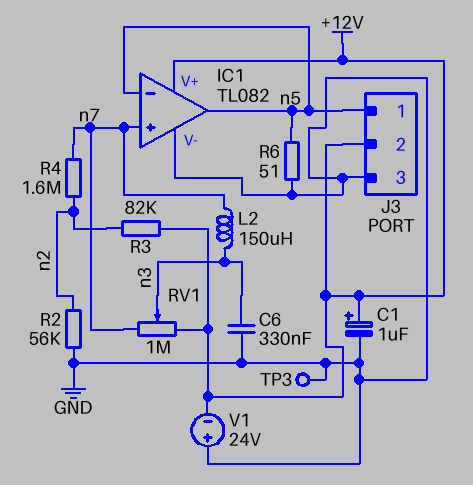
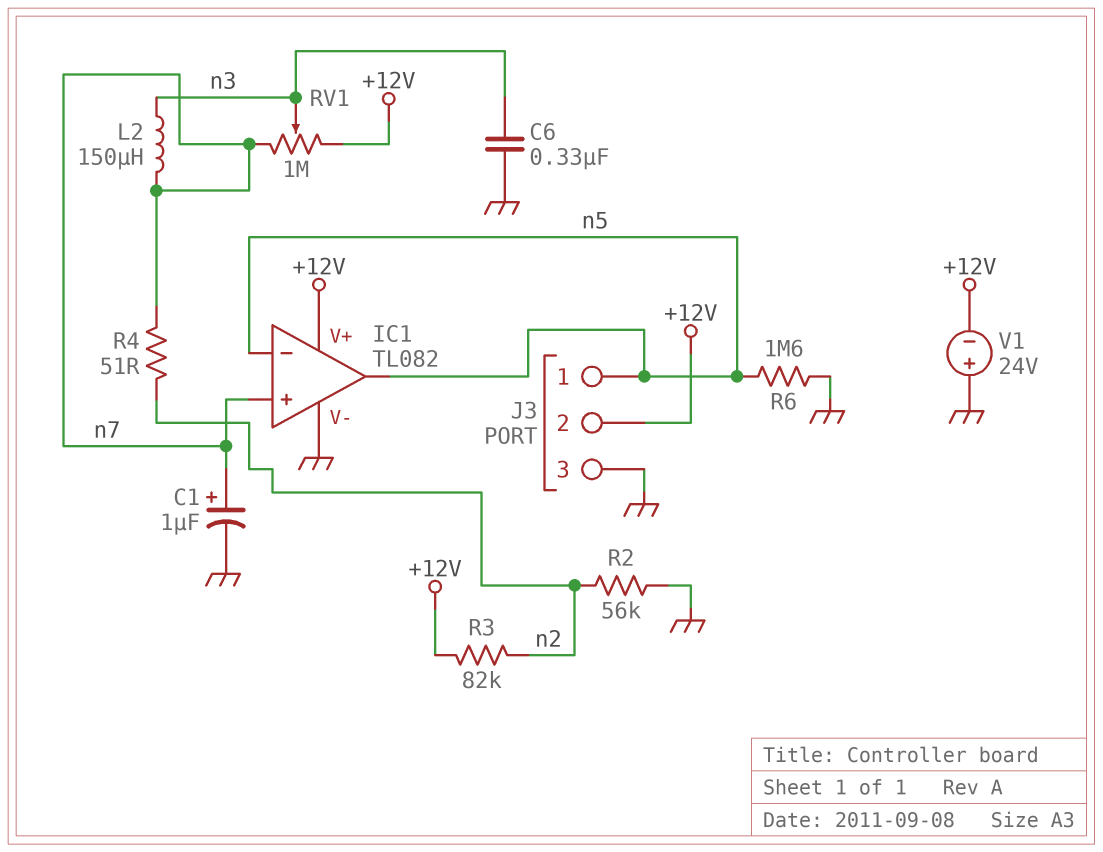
C1: 1uF (plus +12V, minus GND) -> 1uF (plus n7, minus GND)
R4: 1.6M (n2, n7) -> 51 (n2, n7)
R6: 51 (GND, n5) -> 1.6M (GND, n5)
TP3: test point (GND) -> none

